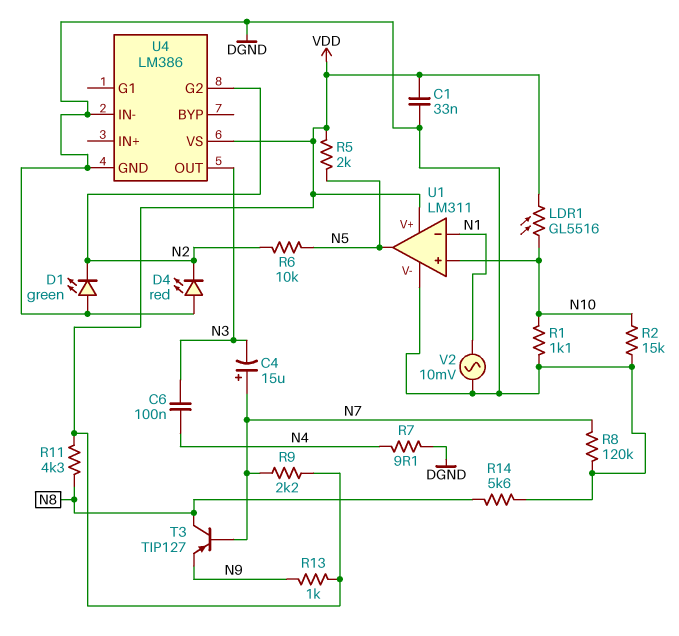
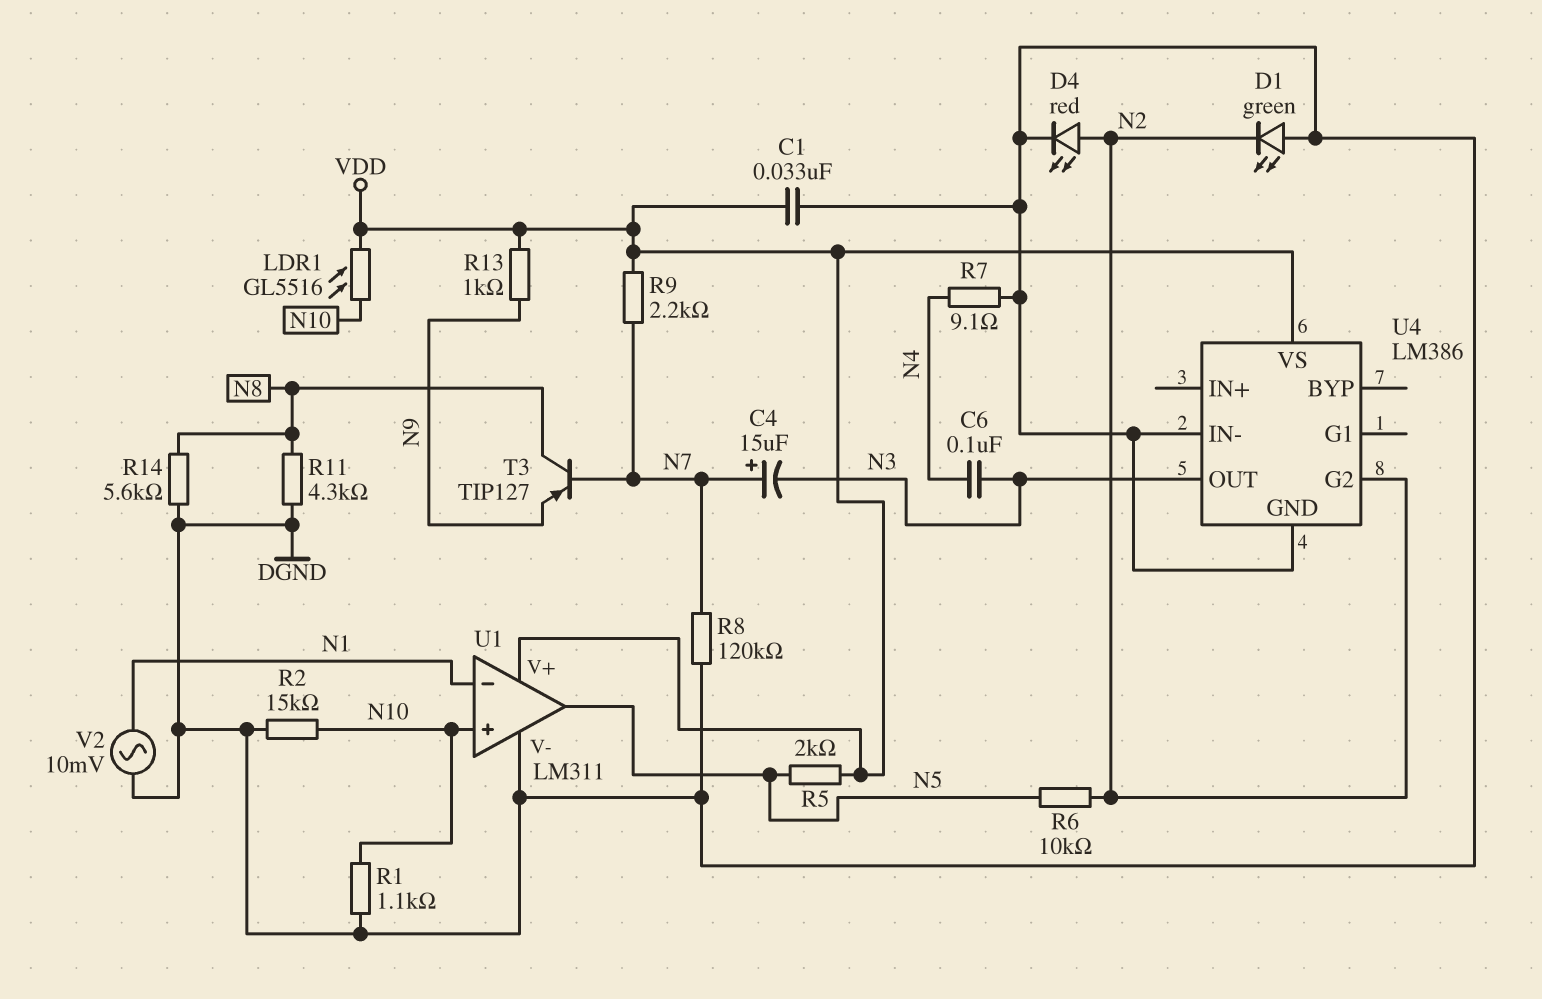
D4: LED red (A DGND, K N2) -> LED red (A N2, K DGND)
R11: 4.3k (N8, VDD) -> 4.3k (DGND, N8)

